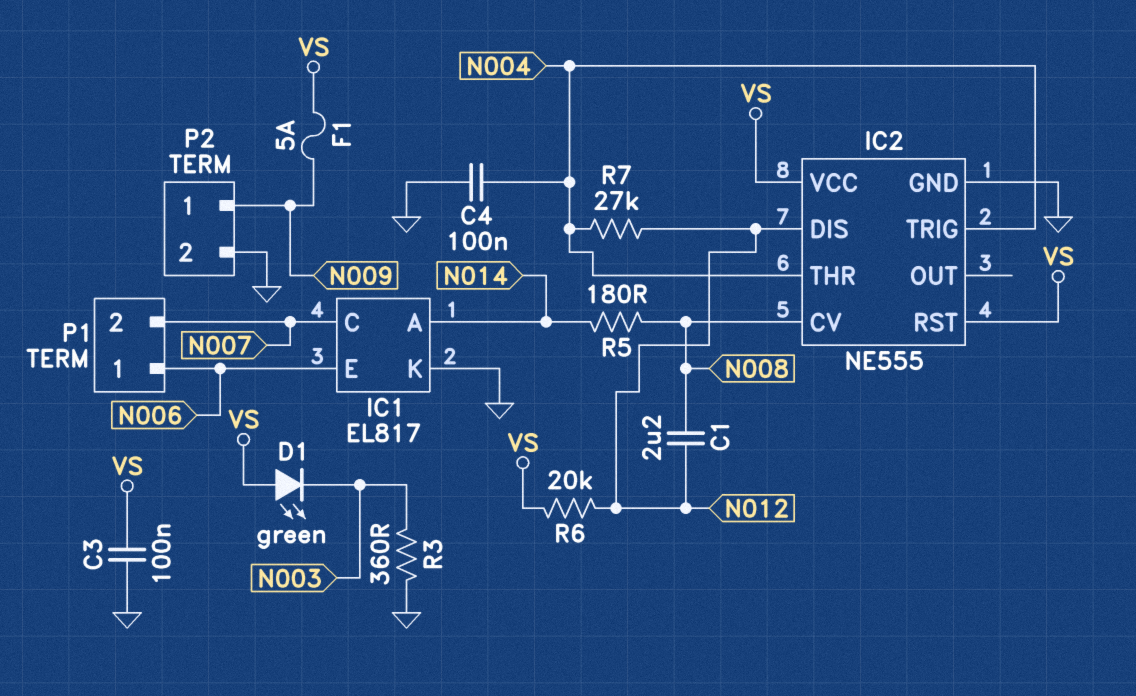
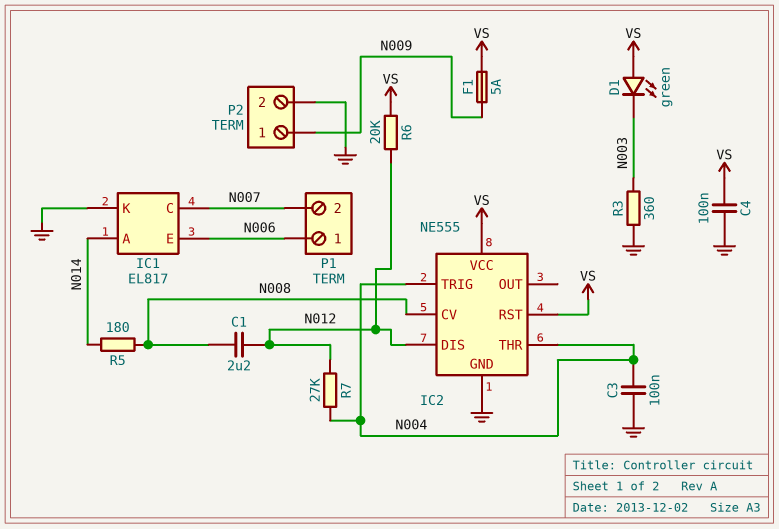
C3: 100nF (GND, VS) -> 100nF (GND, N004)
C4: 100nF (GND, N004) -> 100nF (GND, VS)

